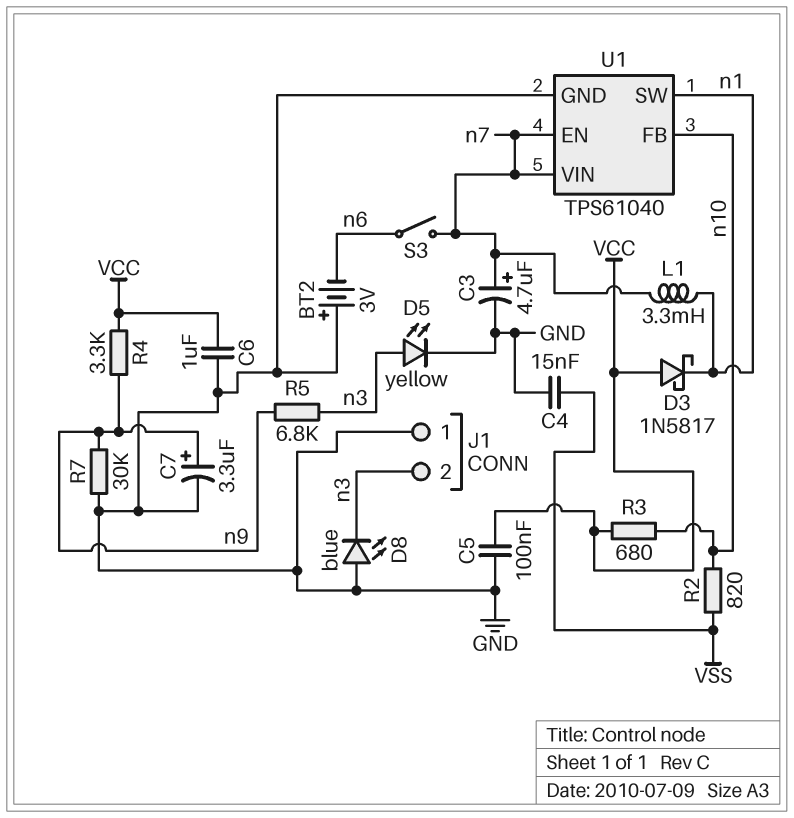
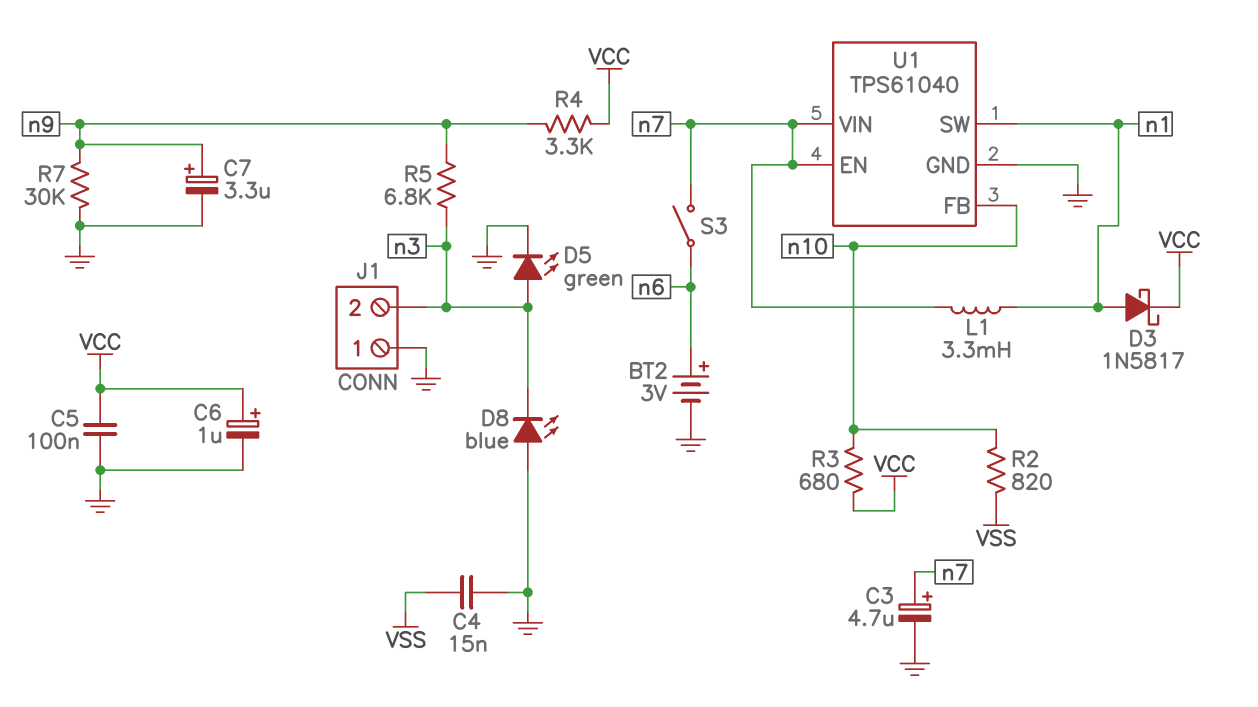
BT2: 3V (plus GND, minus n6) -> 3V (plus n6, minus GND)
C6: 1uF (GND, VCC) -> 1uF (plus VCC, minus GND)
D3: schottky 1N5817 (A VCC, K n1) -> schottky 1N5817 (A n1, K VCC)
D5: LED yellow (A n3, K GND) -> LED green (A n3, K GND)

